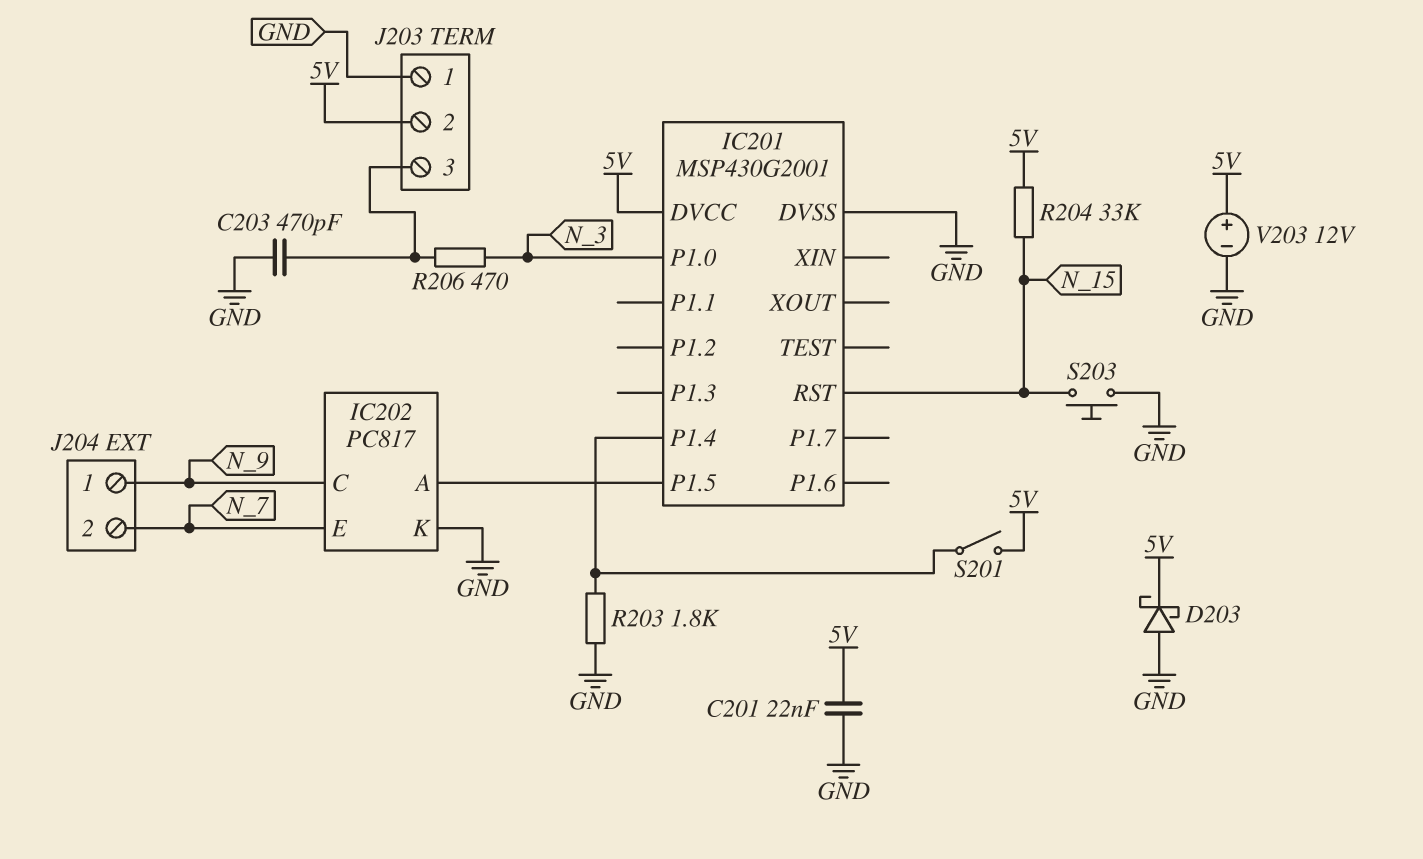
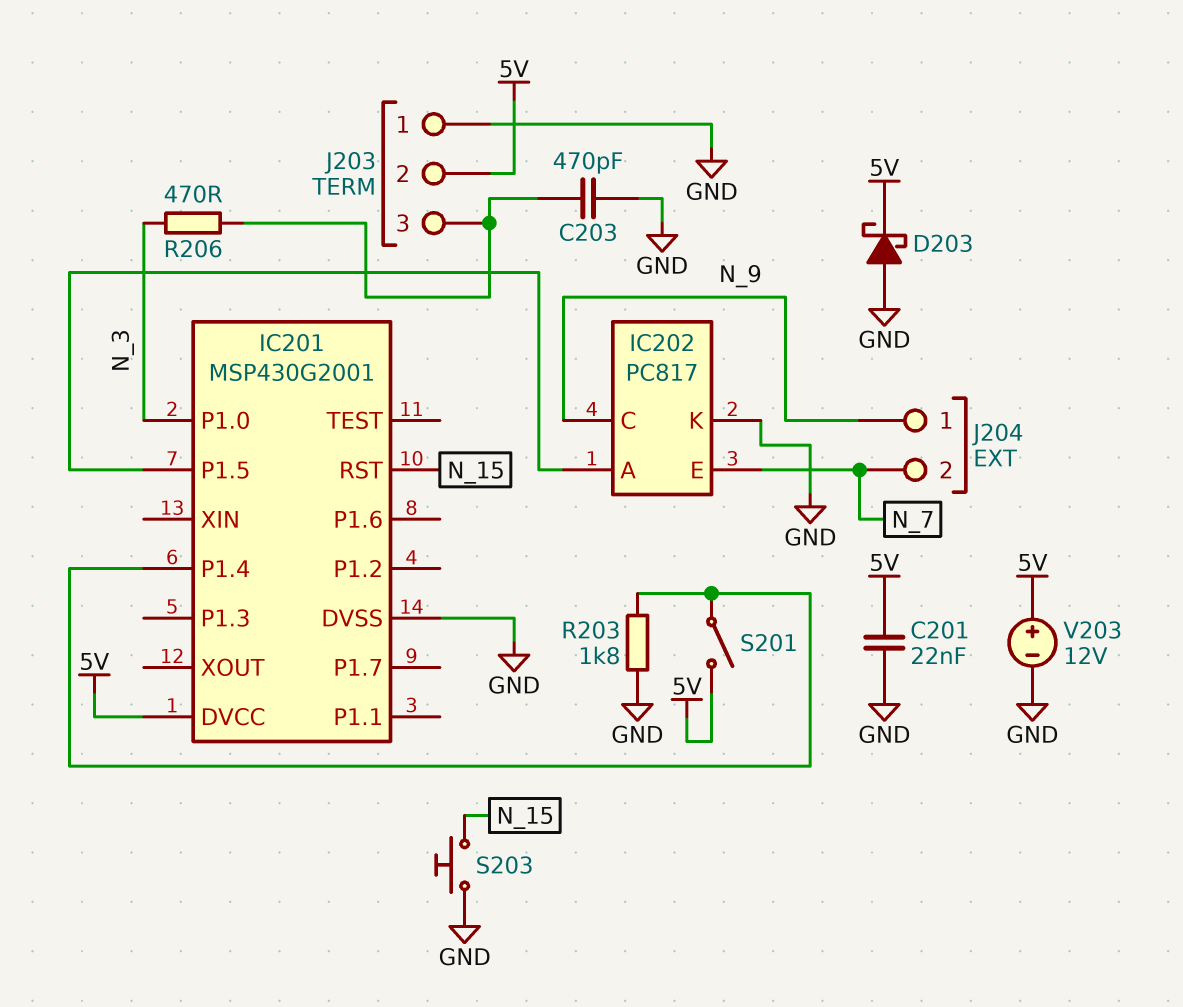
R204: 33k (5V, N_15) -> none

